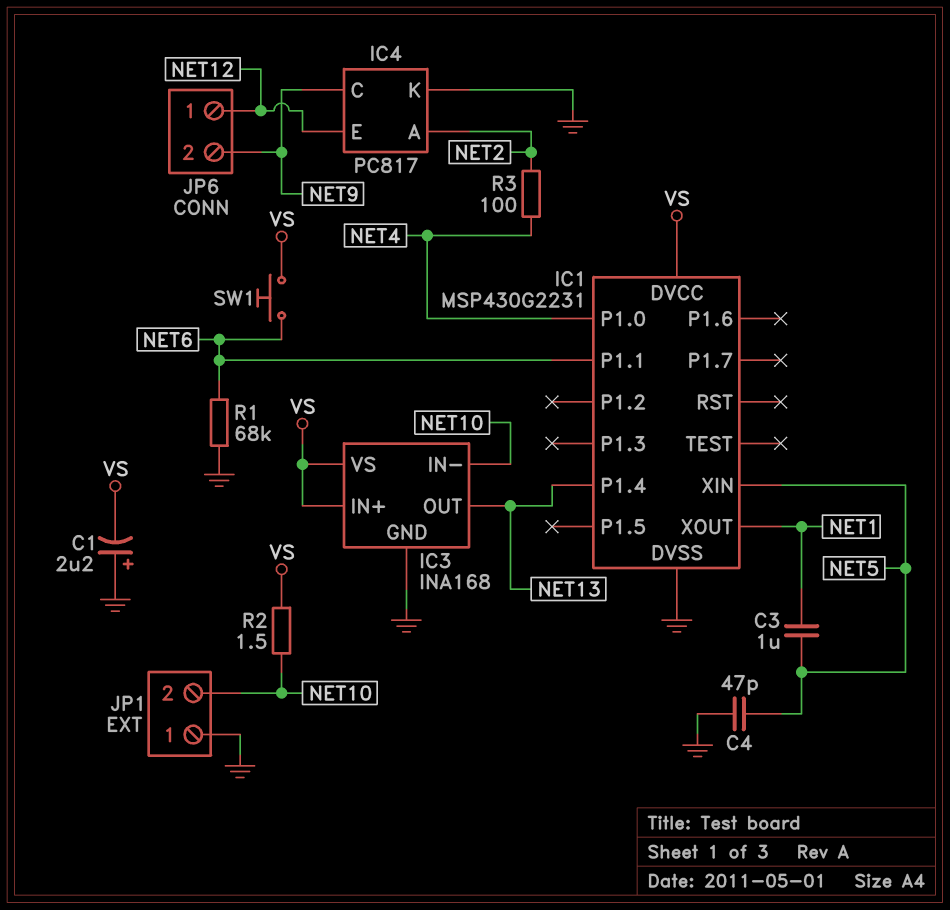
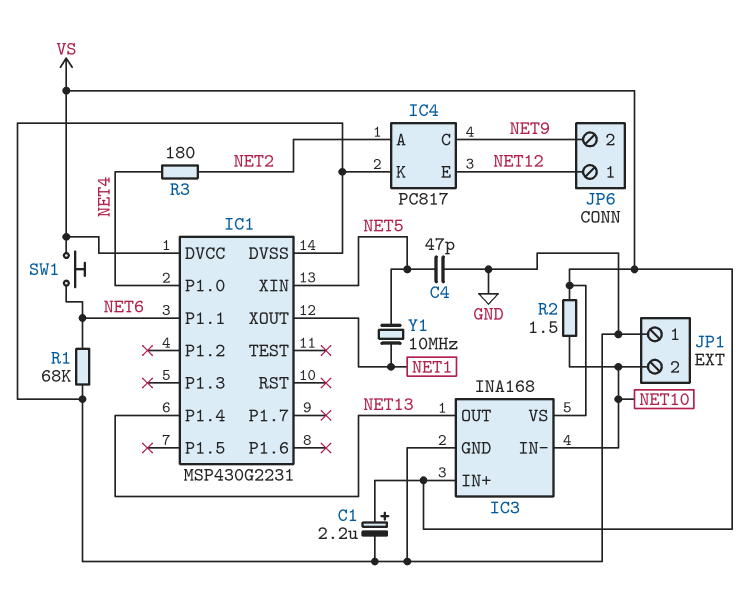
C1: 2.2uF (plus GND, minus VS) -> 2.2uF (plus VS, minus GND)
C3: 1uF (NET1, NET5) -> none
R3: 100 (NET2, NET4) -> 180 (NET2, NET4)
Y1: none -> 10MHz (NET1, NET5)

